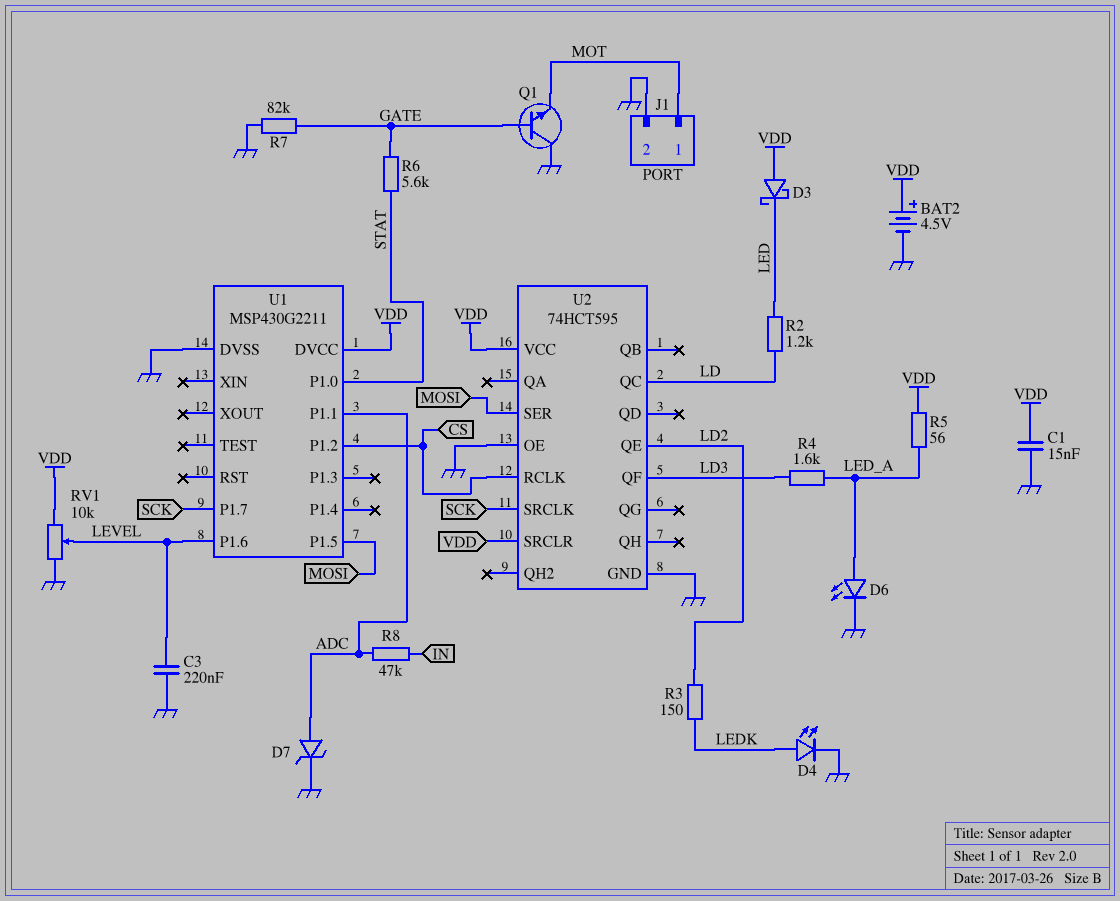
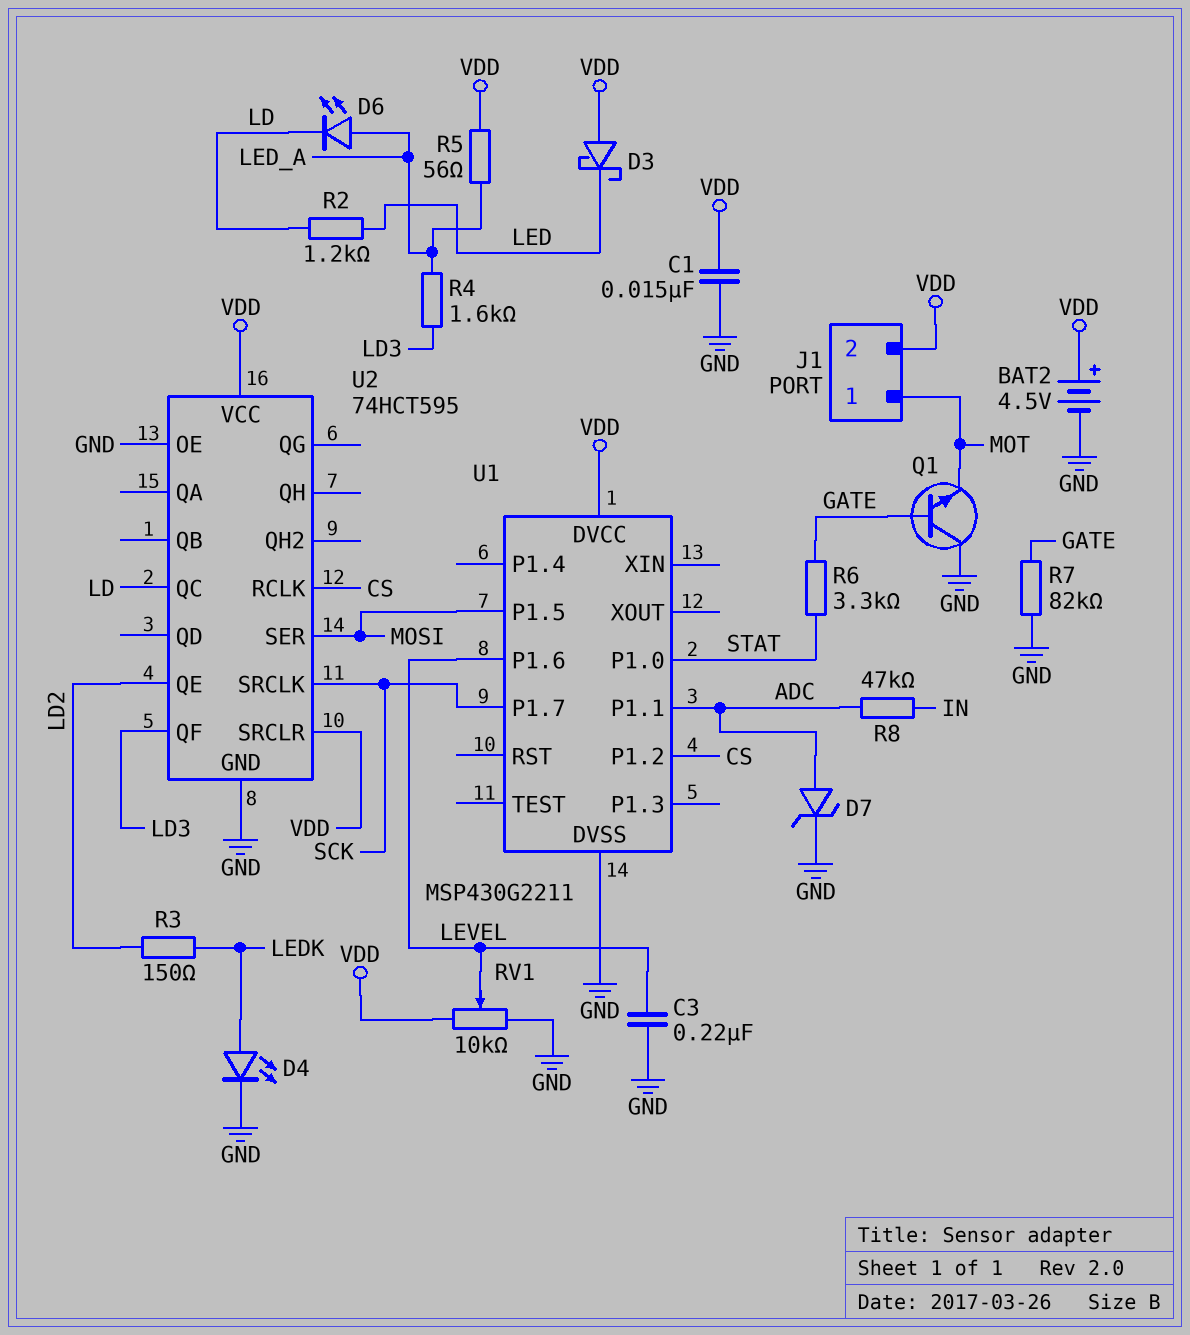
D6: LED (A LED_A, K GND) -> LED (A LED_A, K LD)
J1 pin 2: GND -> VDD
R6: 5.6k (GATE, STAT) -> 3.3k (GATE, STAT)

